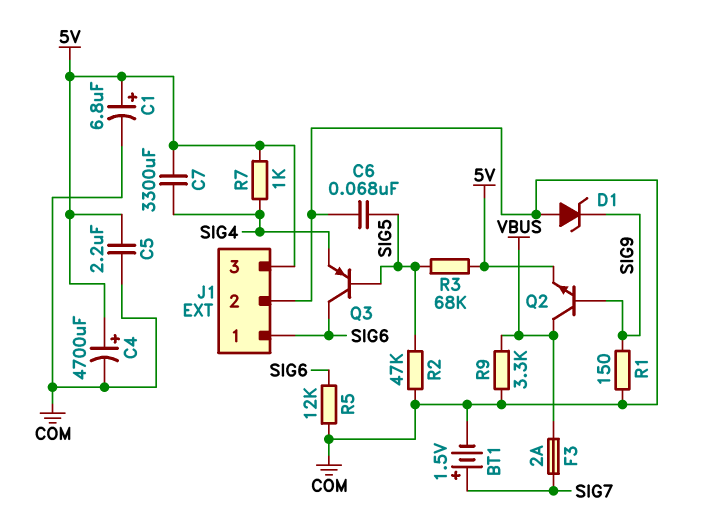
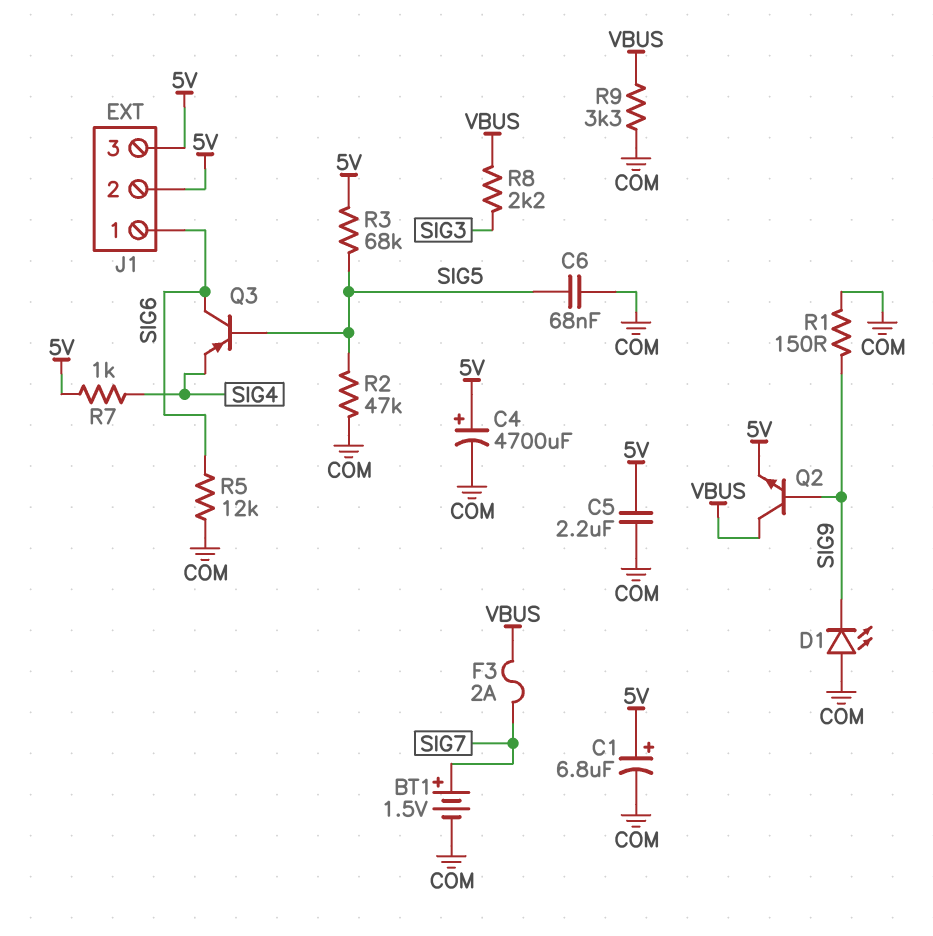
C7: 3300uF (5V, SIG4) -> none
D1: zener (A COM, K SIG9) -> LED (A COM, K SIG9)
J1 pin 2: COM -> 5V
R8: none -> 2.2k (SIG3, VBUS)

